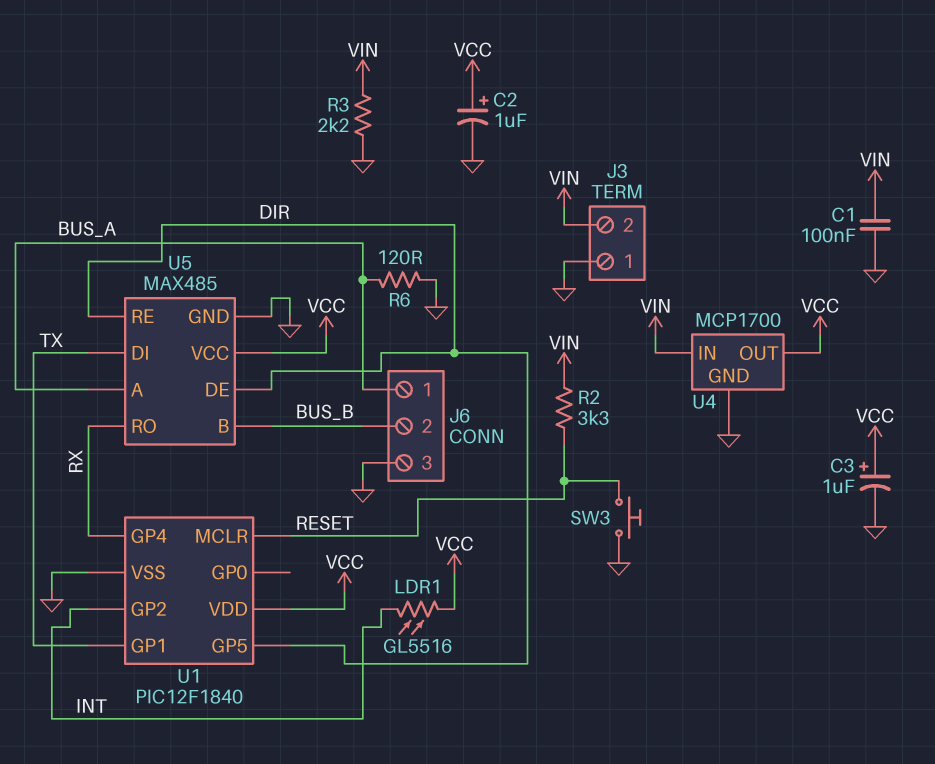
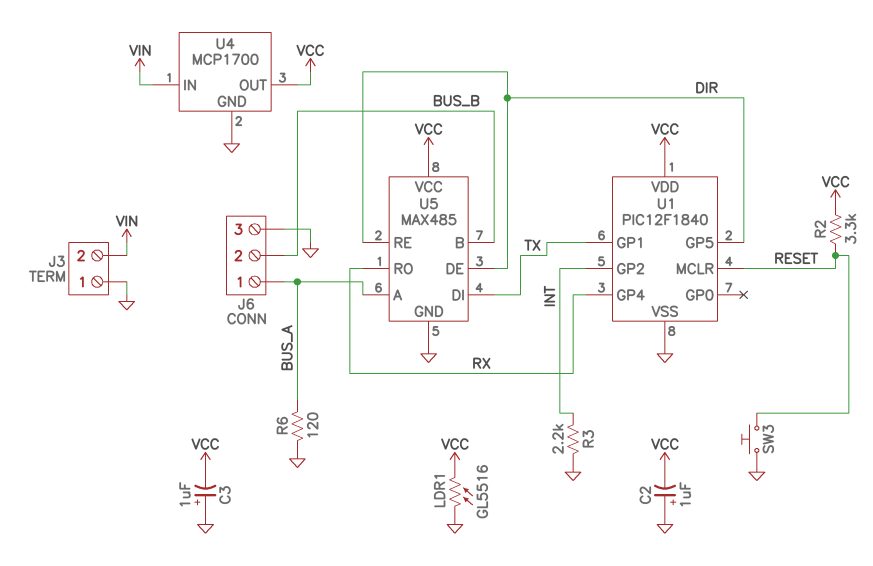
C1: 100nF (GND, VIN) -> none
C2: 1uF (plus VCC, minus GND) -> 1uF (plus GND, minus VCC)
C3: 1uF (plus VCC, minus GND) -> 1uF (plus GND, minus VCC)
LDR1: GL5516 (INT, VCC) -> GL5516 (GND, VCC)
R2: 3.3k (RESET, VIN) -> 3.3k (RESET, VCC)
R3: 2.2k (GND, VIN) -> 2.2k (GND, INT)

